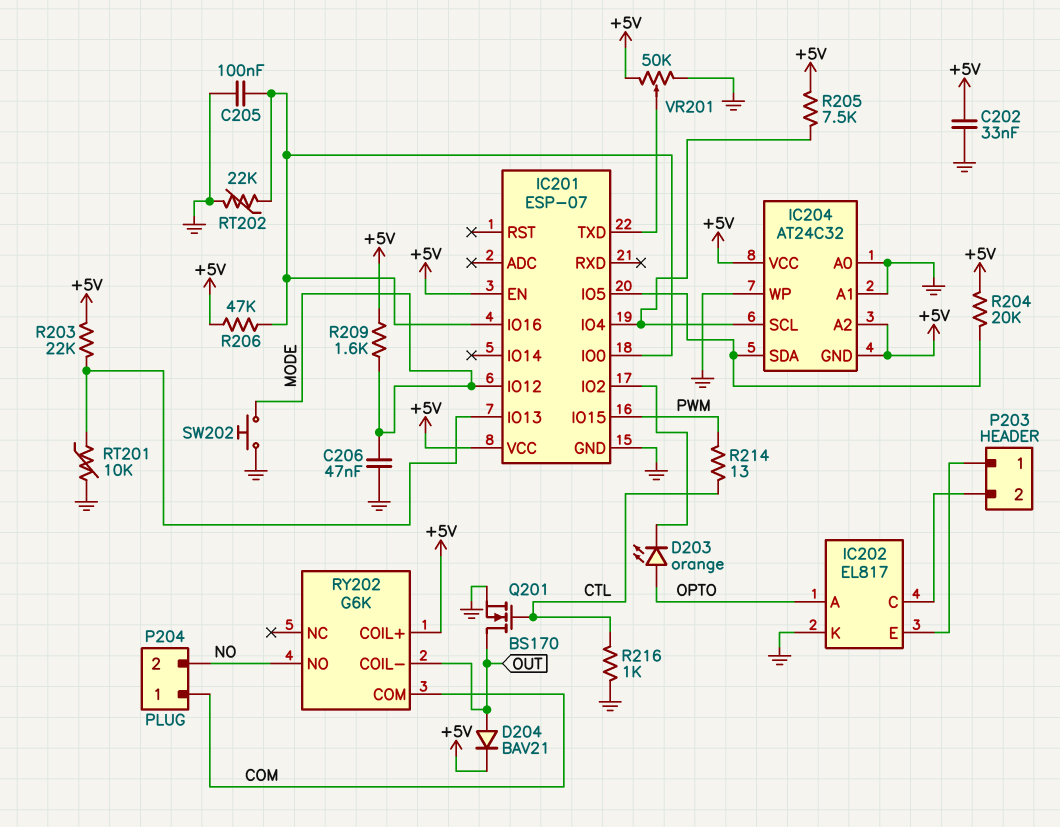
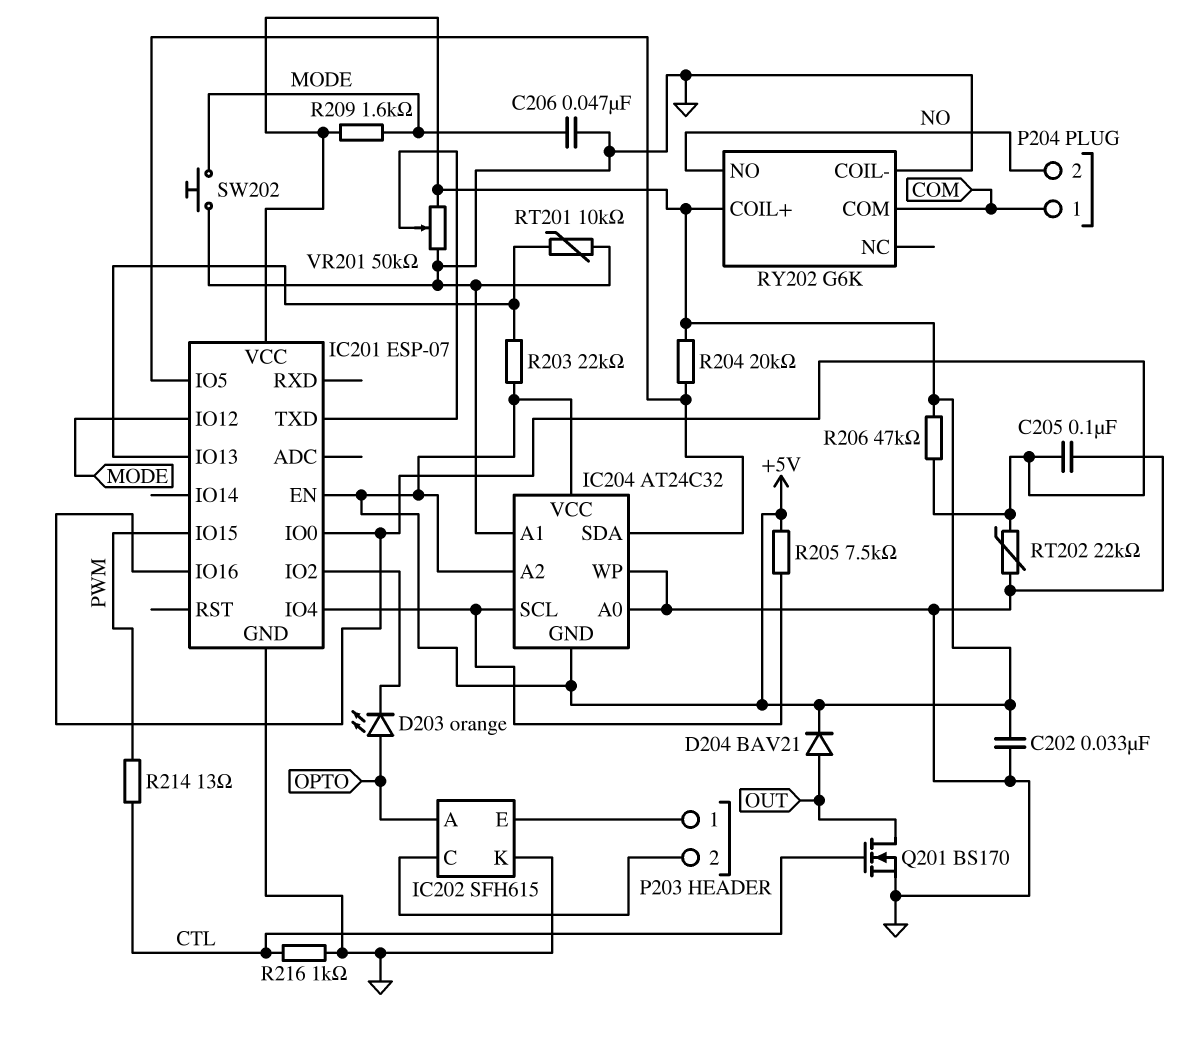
IC202: EL817 -> SFH615
RY202 pin COIL-: OUT -> GND

